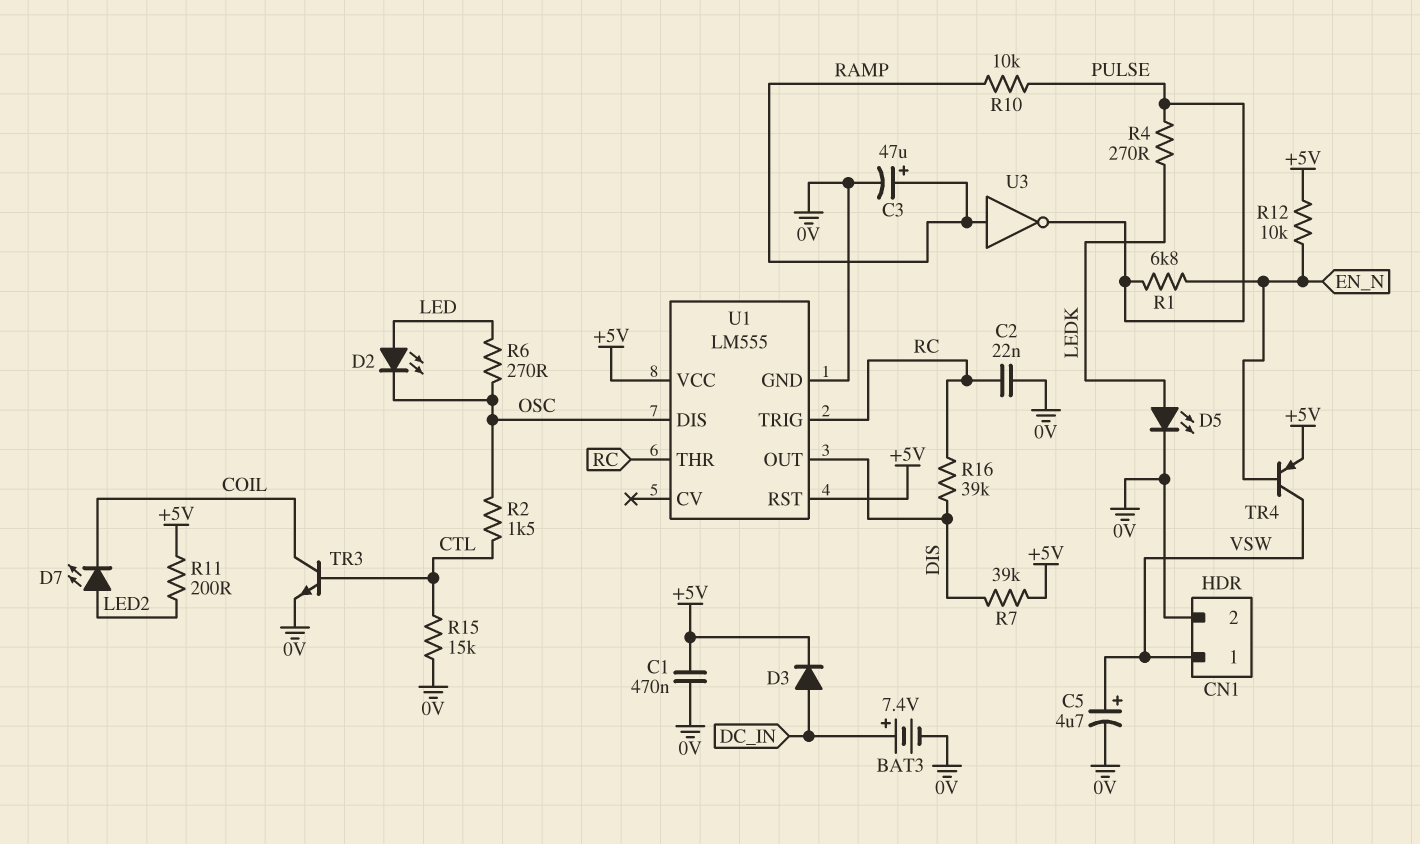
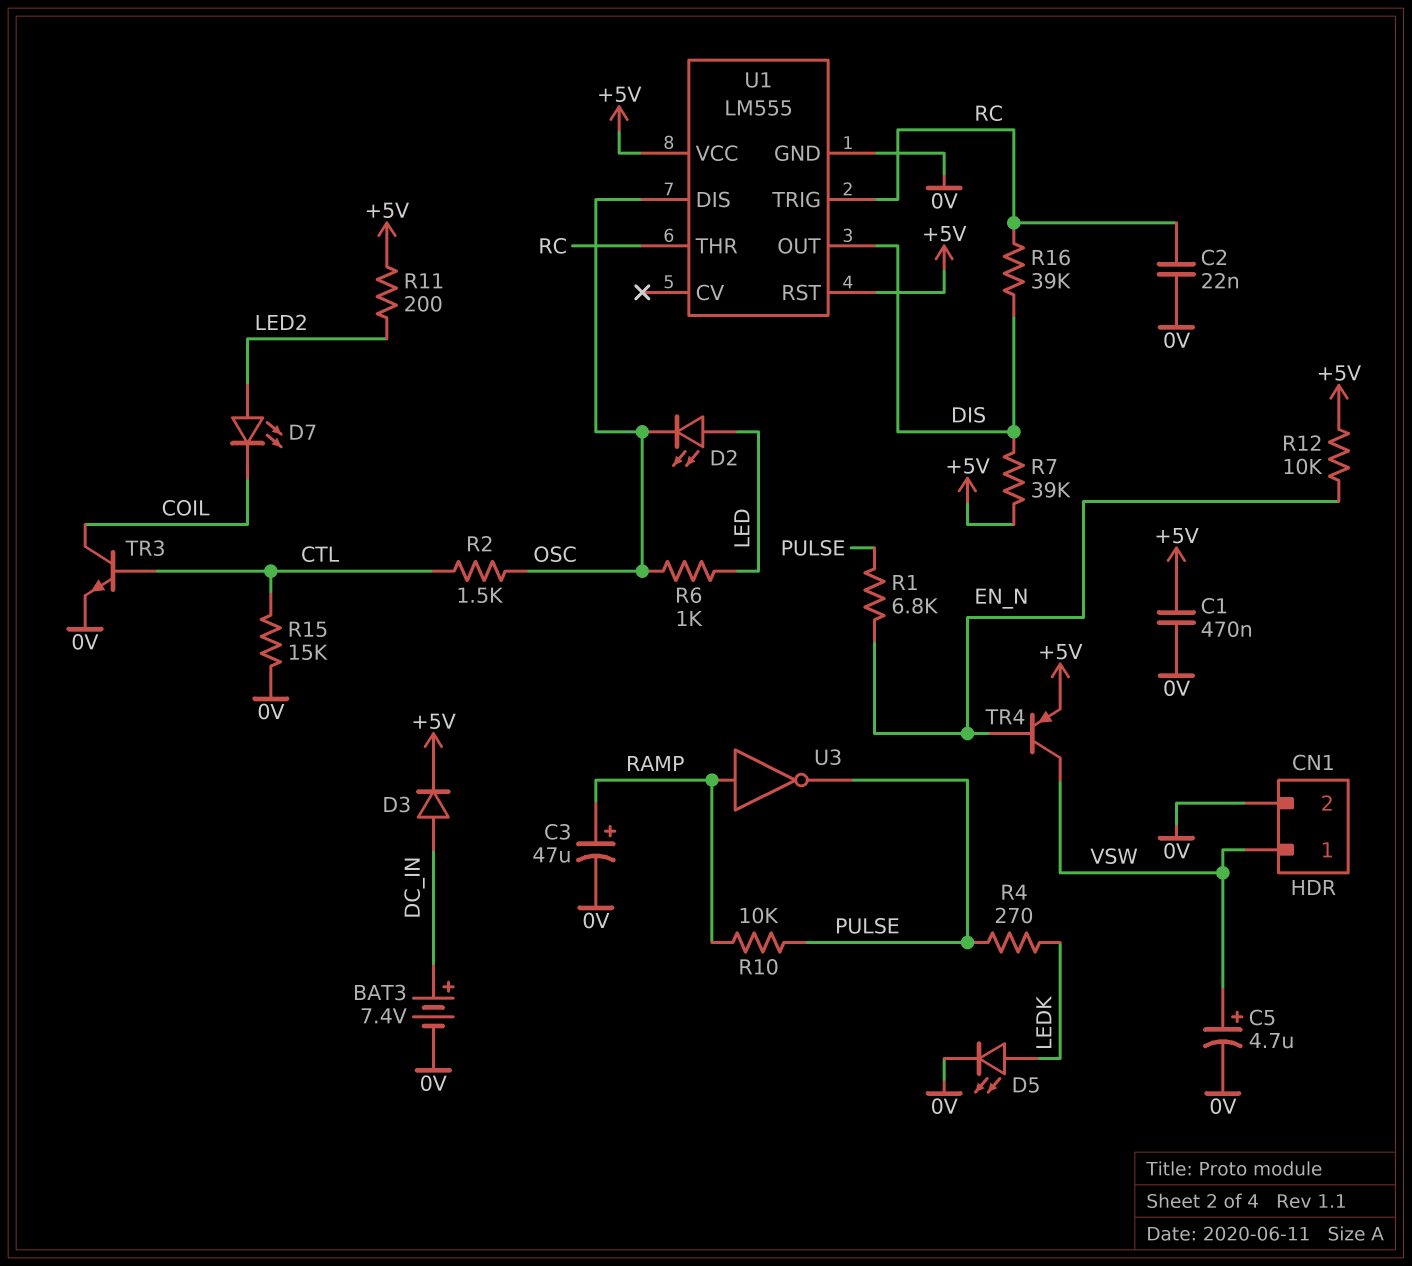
R6: 270 (LED, OSC) -> 1k (LED, OSC)

